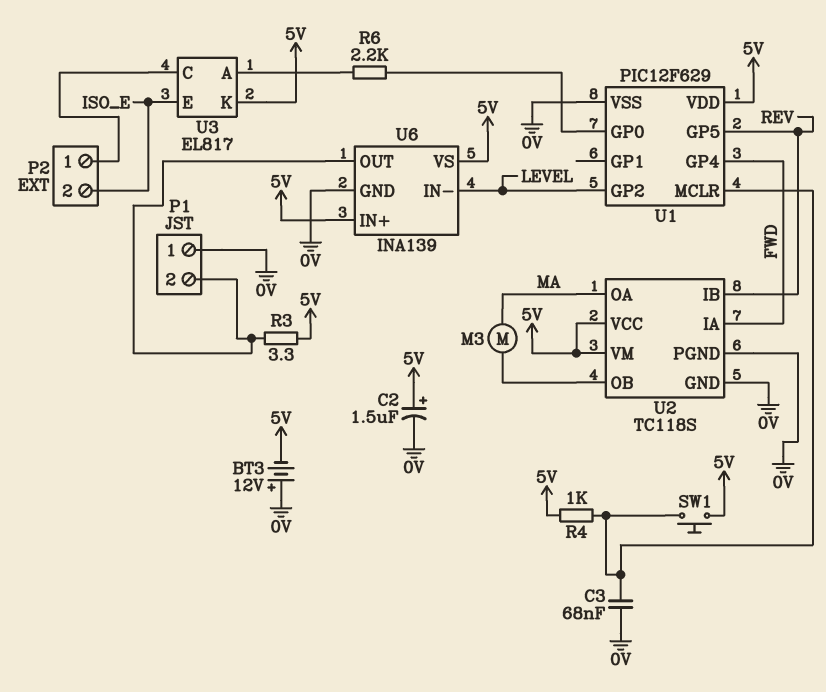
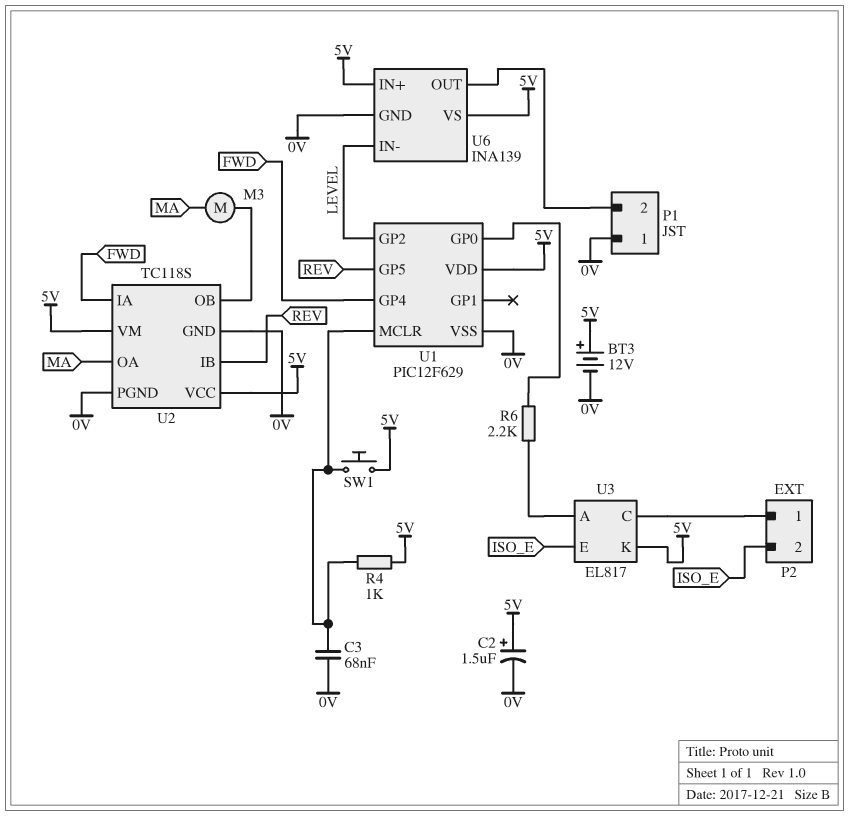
BT3: 12V (plus 0V, minus 5V) -> 12V (plus 5V, minus 0V)
R3: 3.3 (5V, P1/2) -> none

